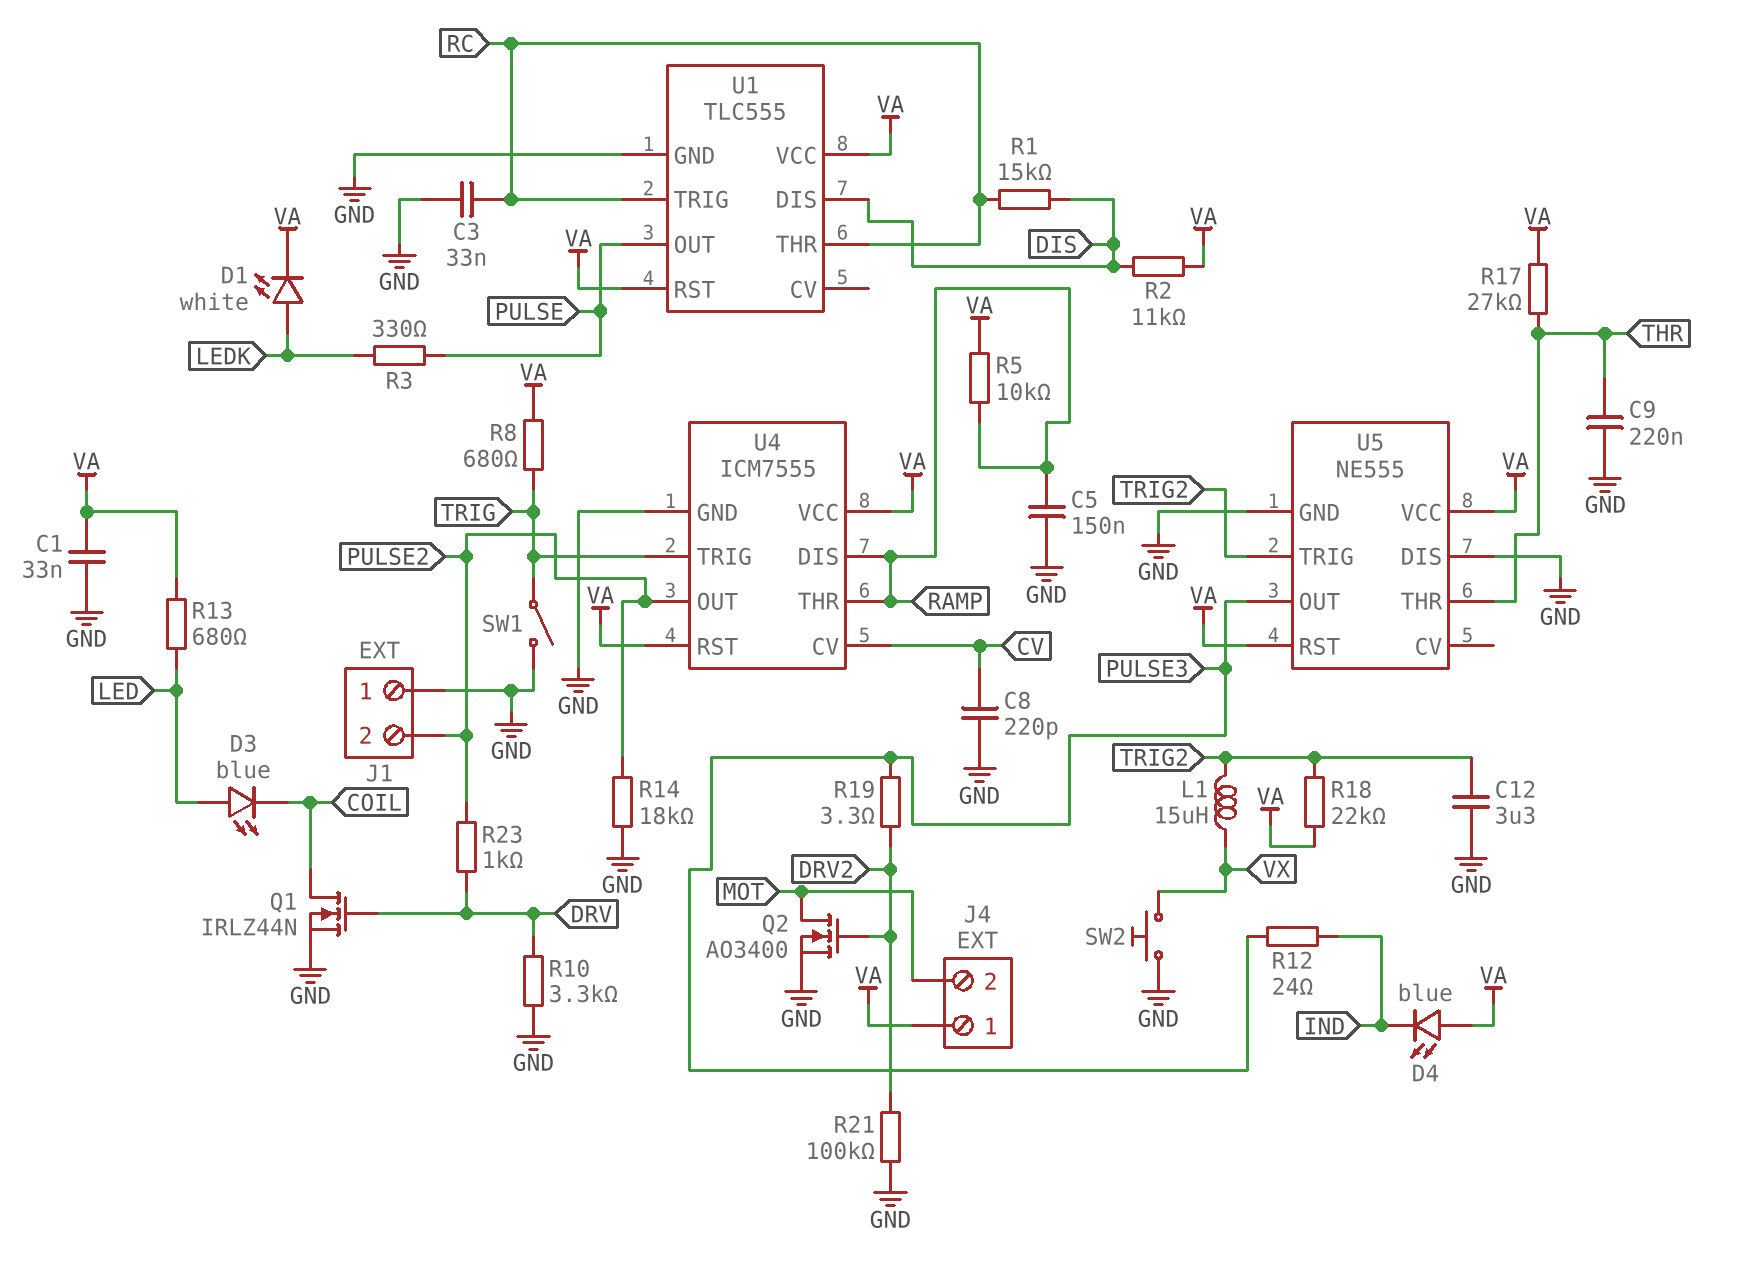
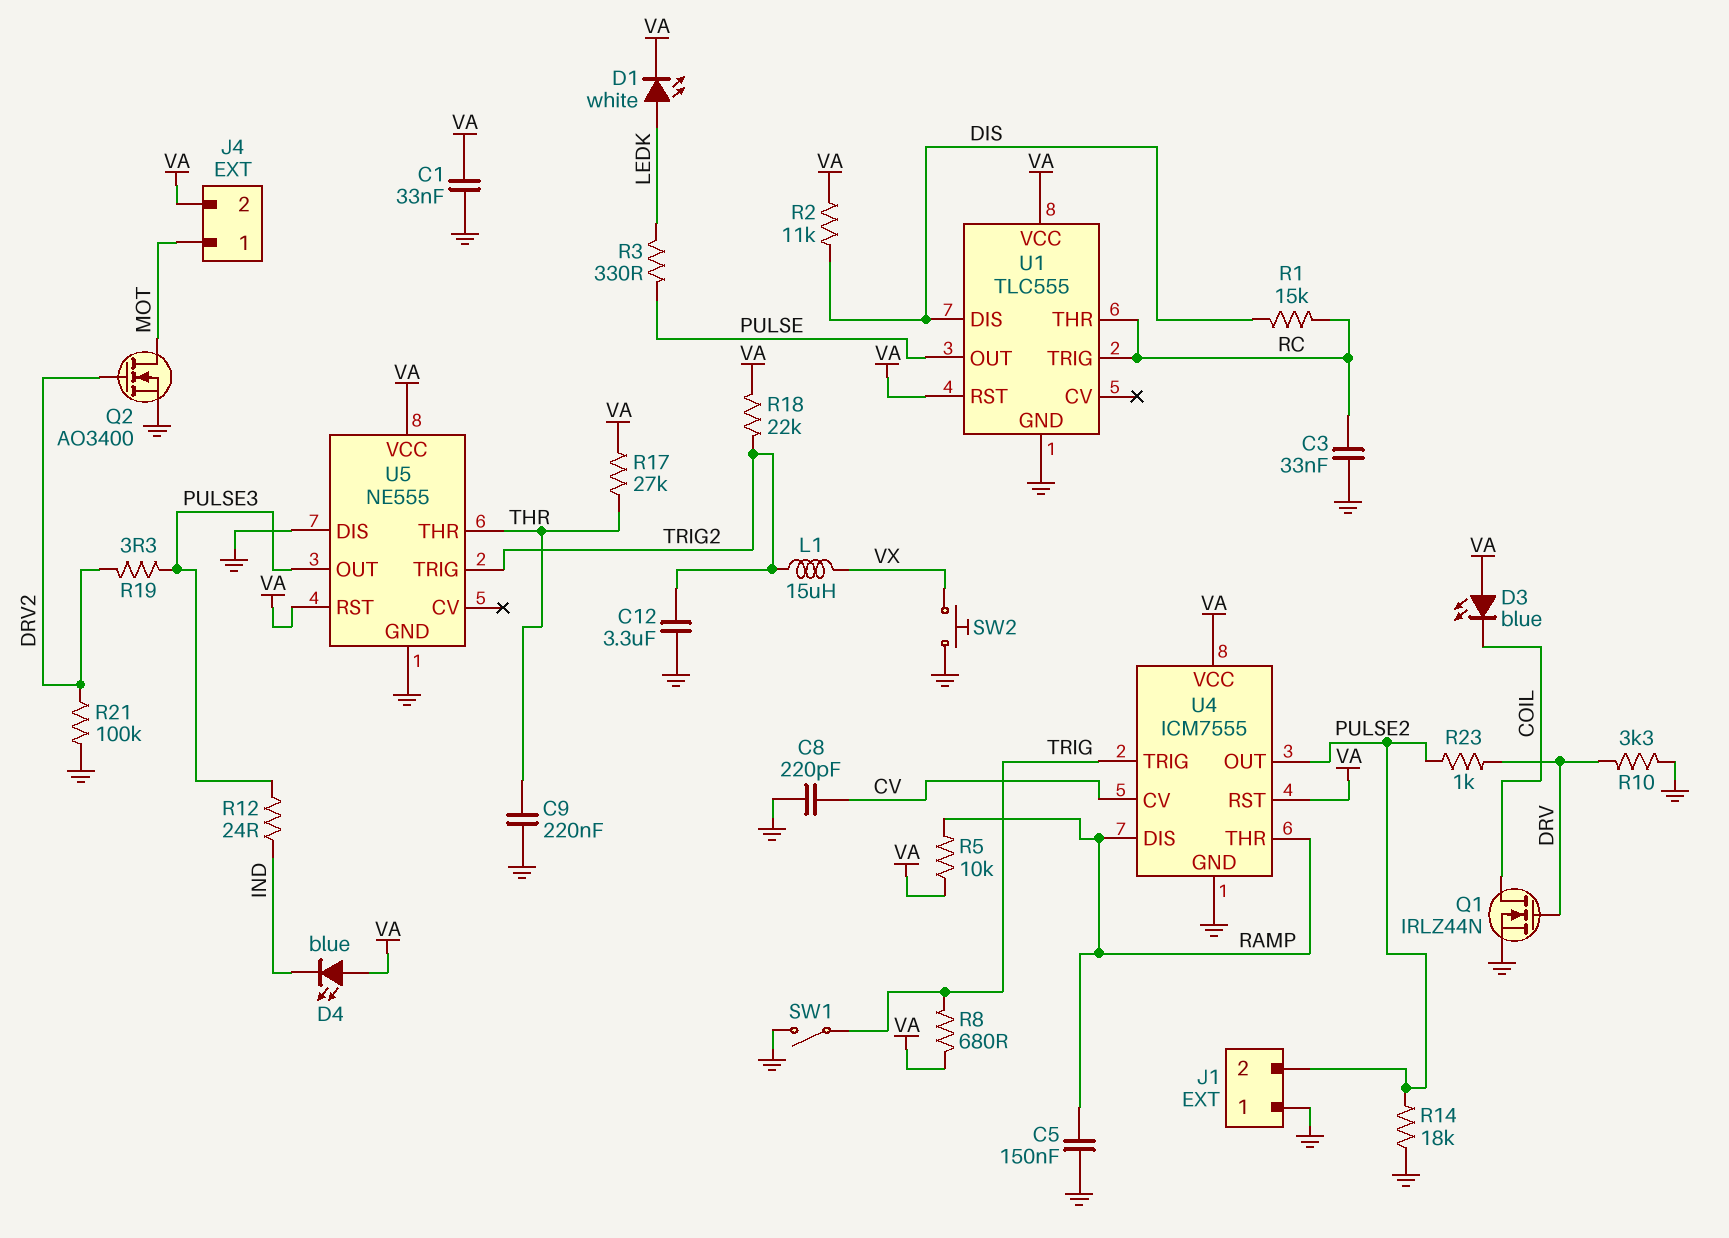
D3: LED blue (A LED, K COIL) -> LED blue (A VA, K COIL)
J4 pin 1: VA -> MOT
J4 pin 2: MOT -> VA
R13: 680 (LED, VA) -> none

